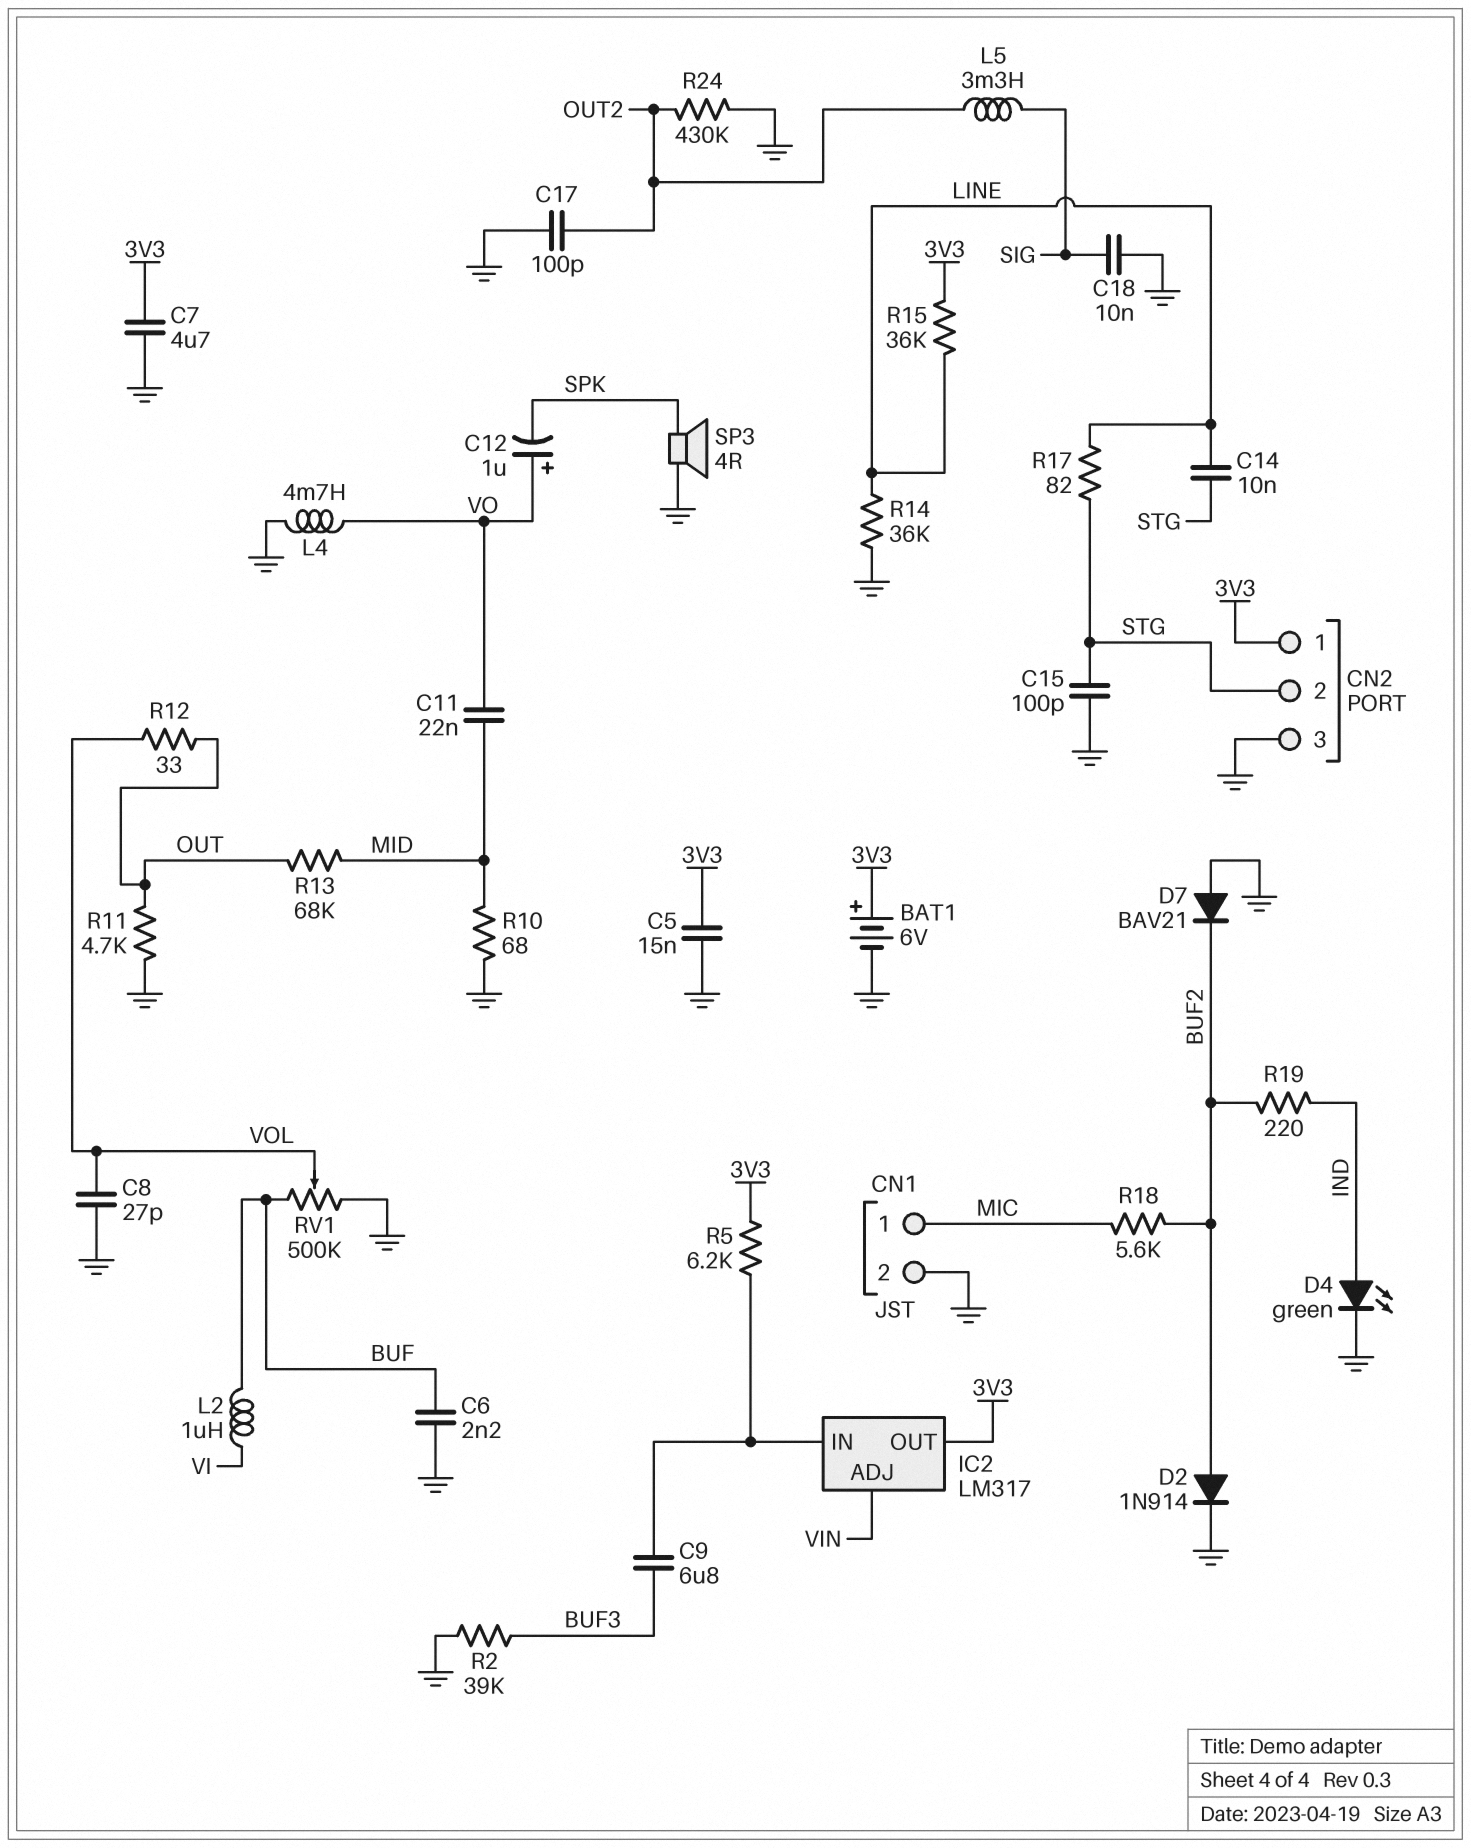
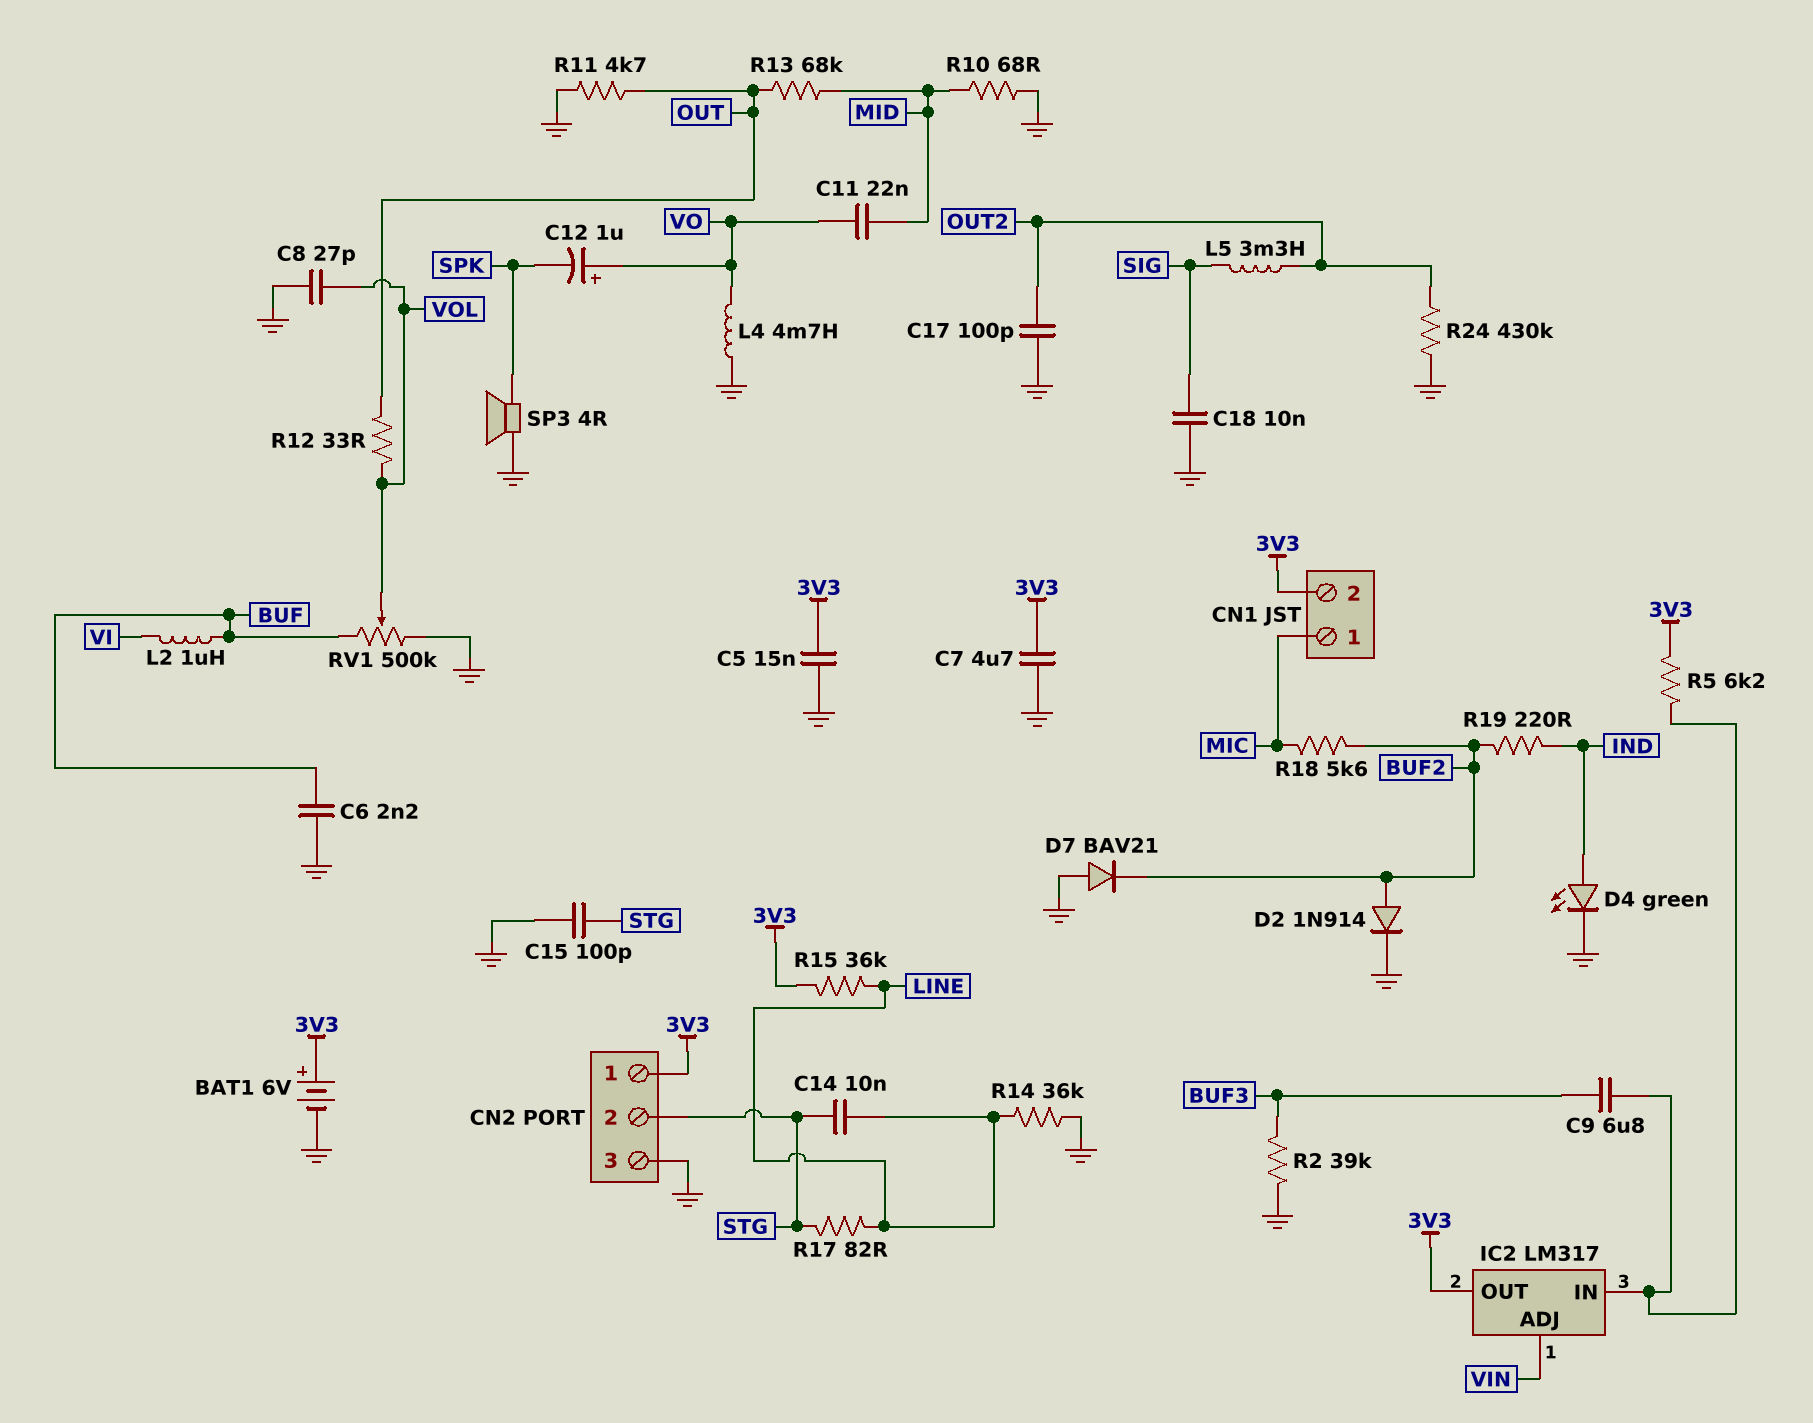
CN1 pin 2: GND -> 3V3

